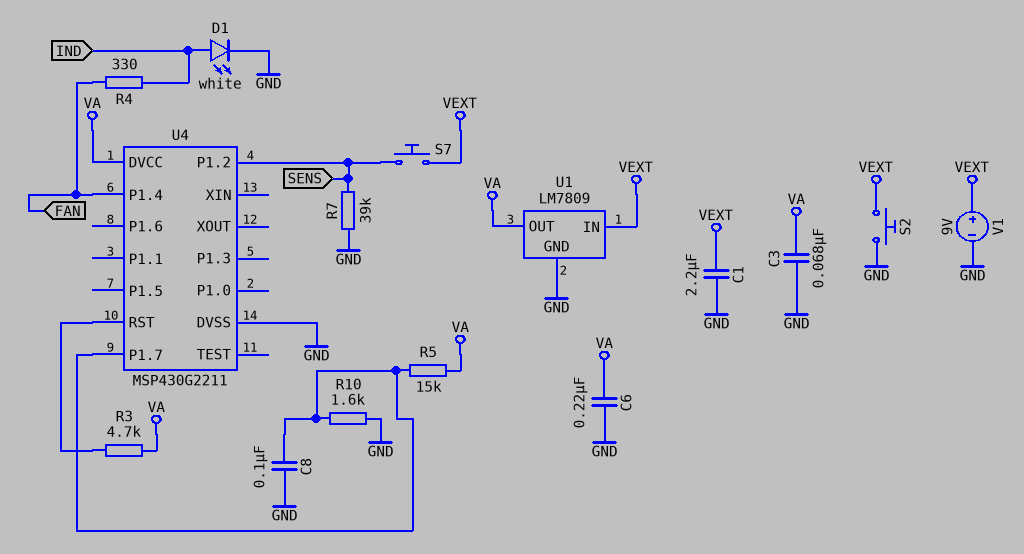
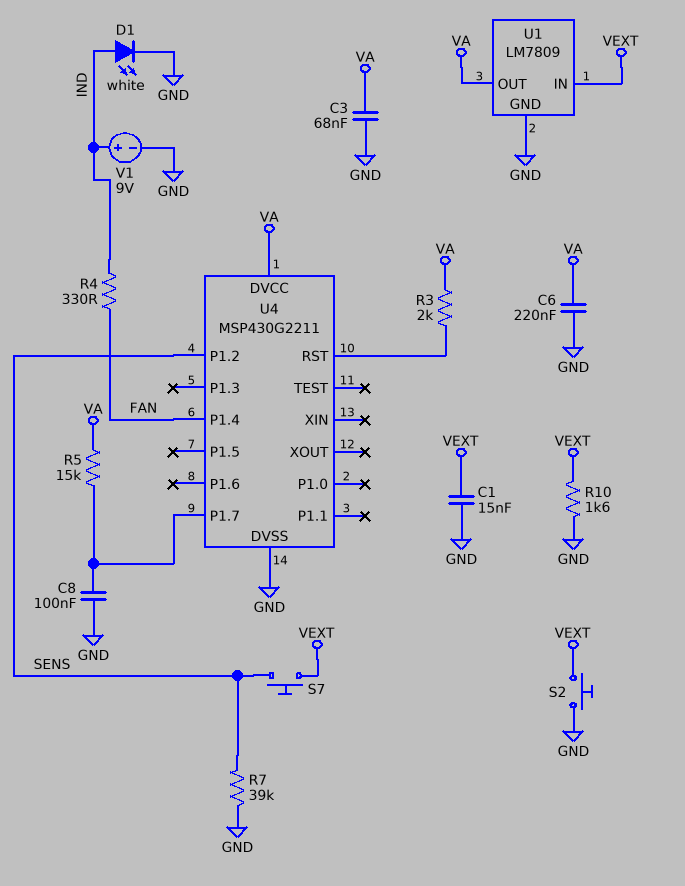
C1: 2.2uF (GND, VEXT) -> 15nF (GND, VEXT)
R3: 4.7k (U4/RST, VA) -> 2k (U4/RST, VA)
R10: 1.6k (GND, U4/P1.7) -> 1.6k (GND, VEXT)
V1: 9V (plus VEXT, minus GND) -> 9V (plus IND, minus GND)

